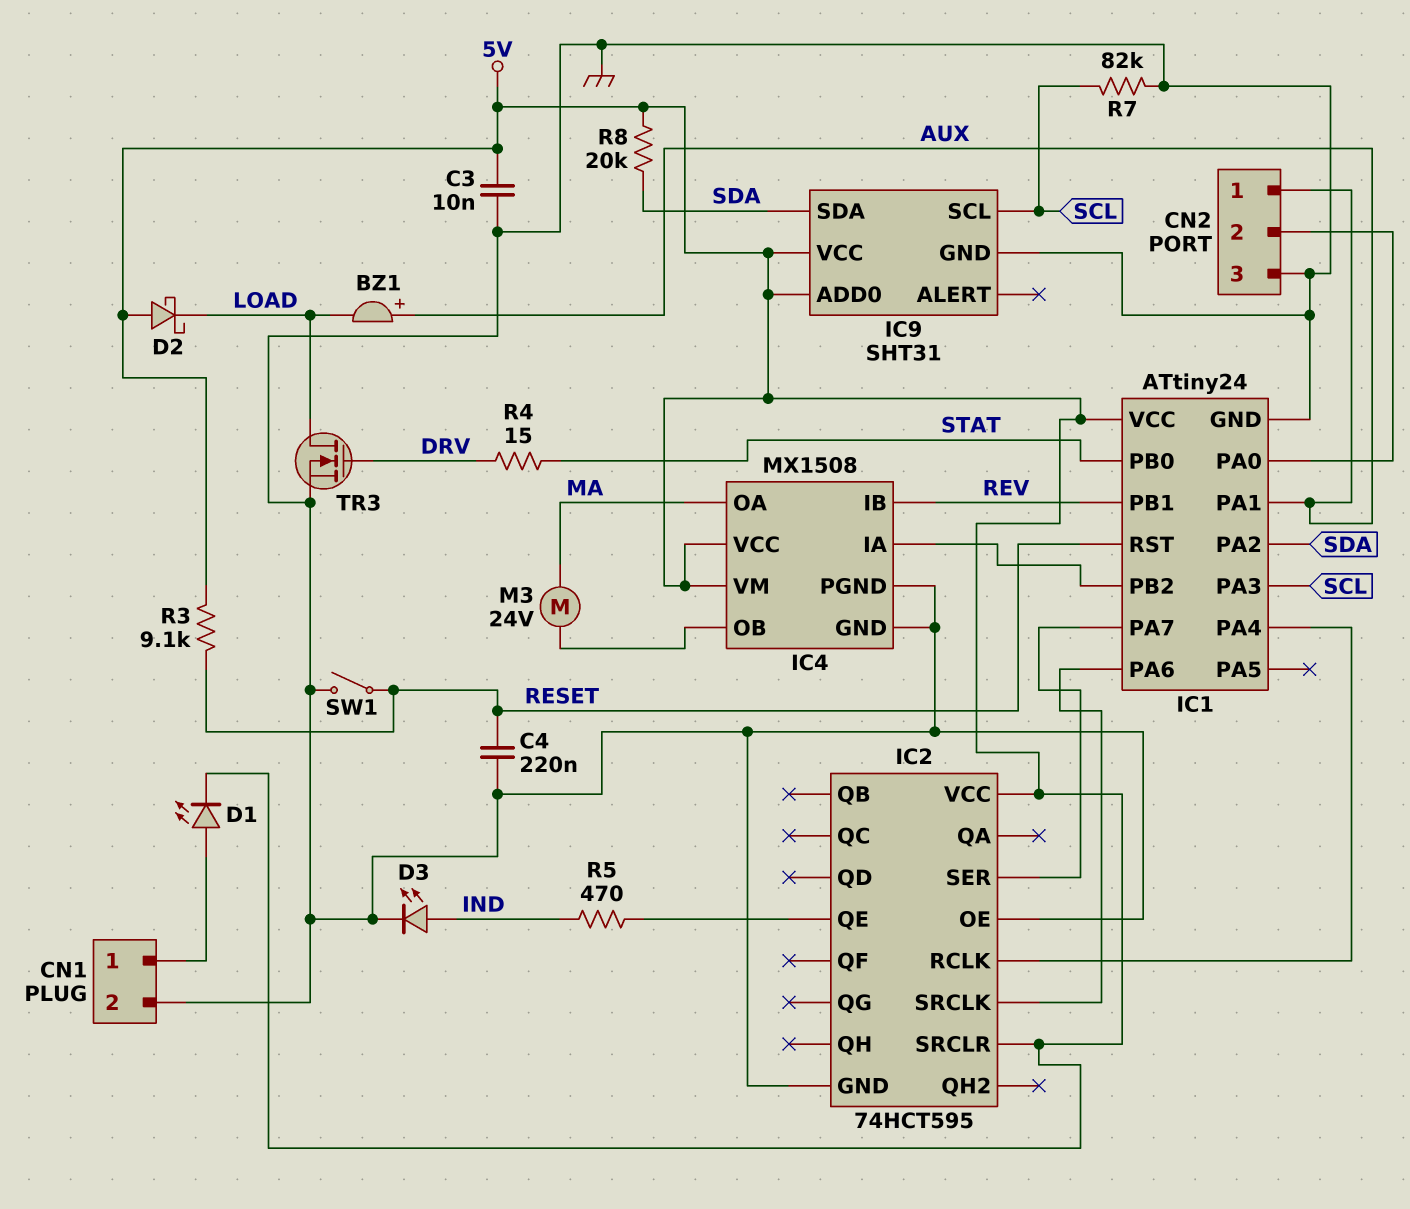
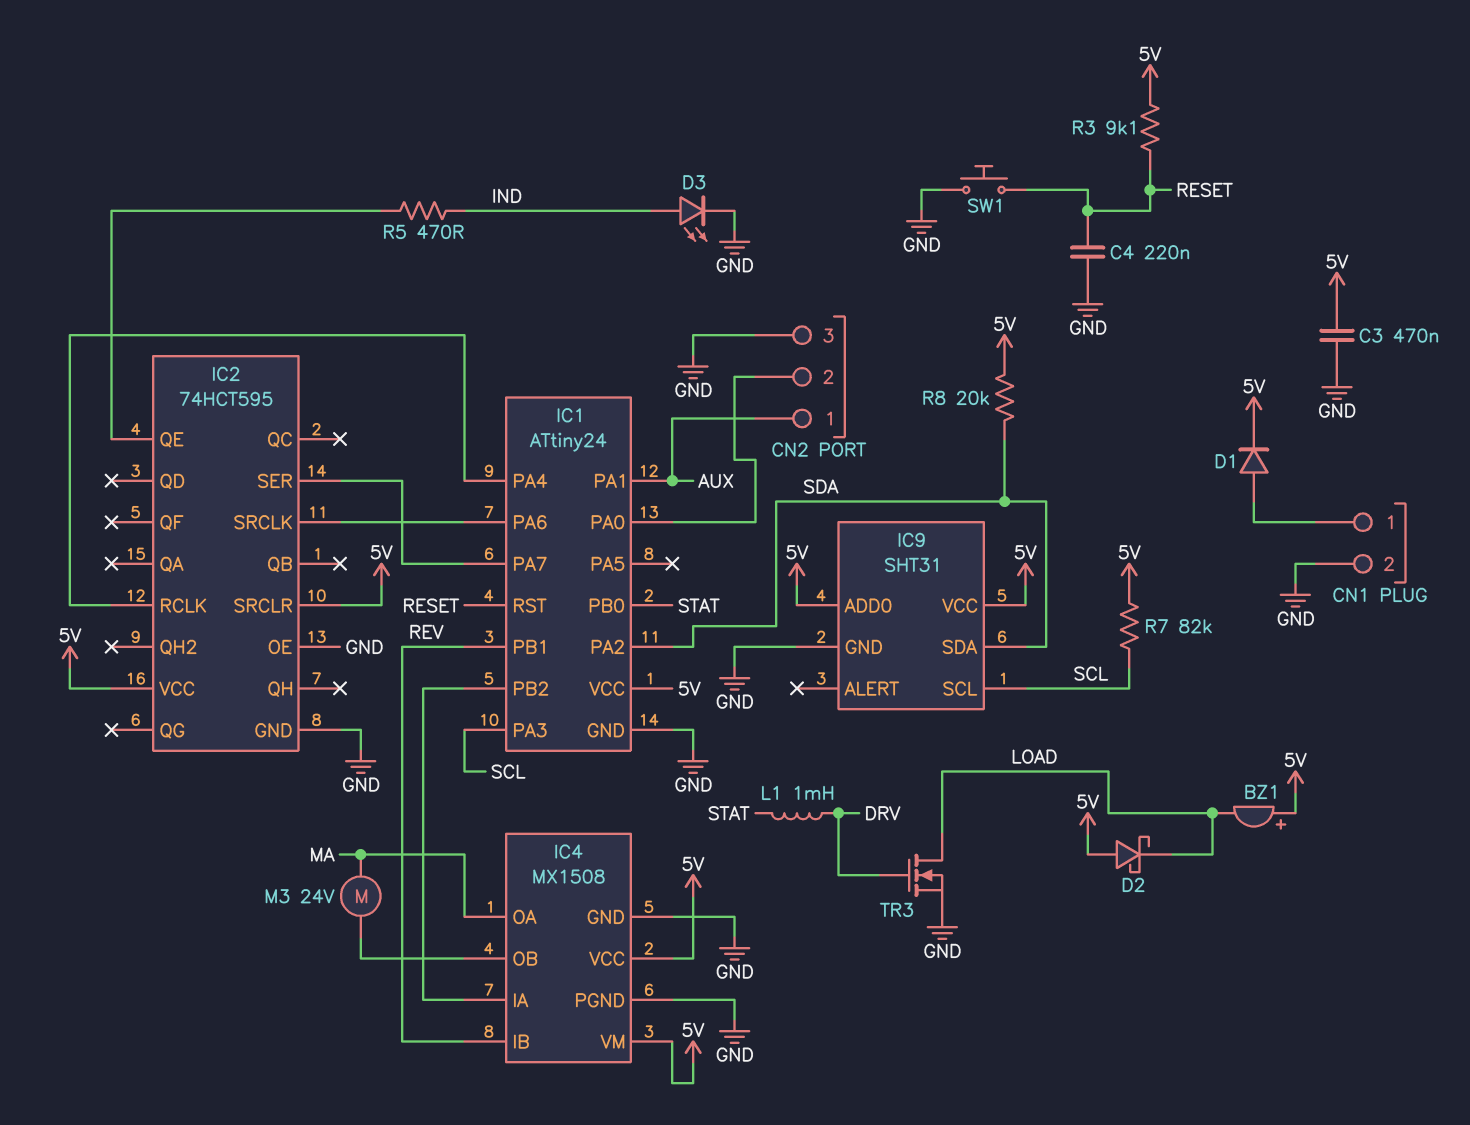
BZ1: buzzer (plus AUX, minus LOAD) -> buzzer (plus 5V, minus LOAD)
C3: 10nF (5V, GND) -> 470nF (5V, GND)
D1: LED (A CN1/1, K 5V) -> diode (A CN1/1, K 5V)
L1: none -> 1mH (DRV, STAT)
R4: 15 (DRV, STAT) -> none
R7: 82k (GND, SCL) -> 82k (5V, SCL)
SW1: switch (GND, RESET) -> button (GND, RESET)

